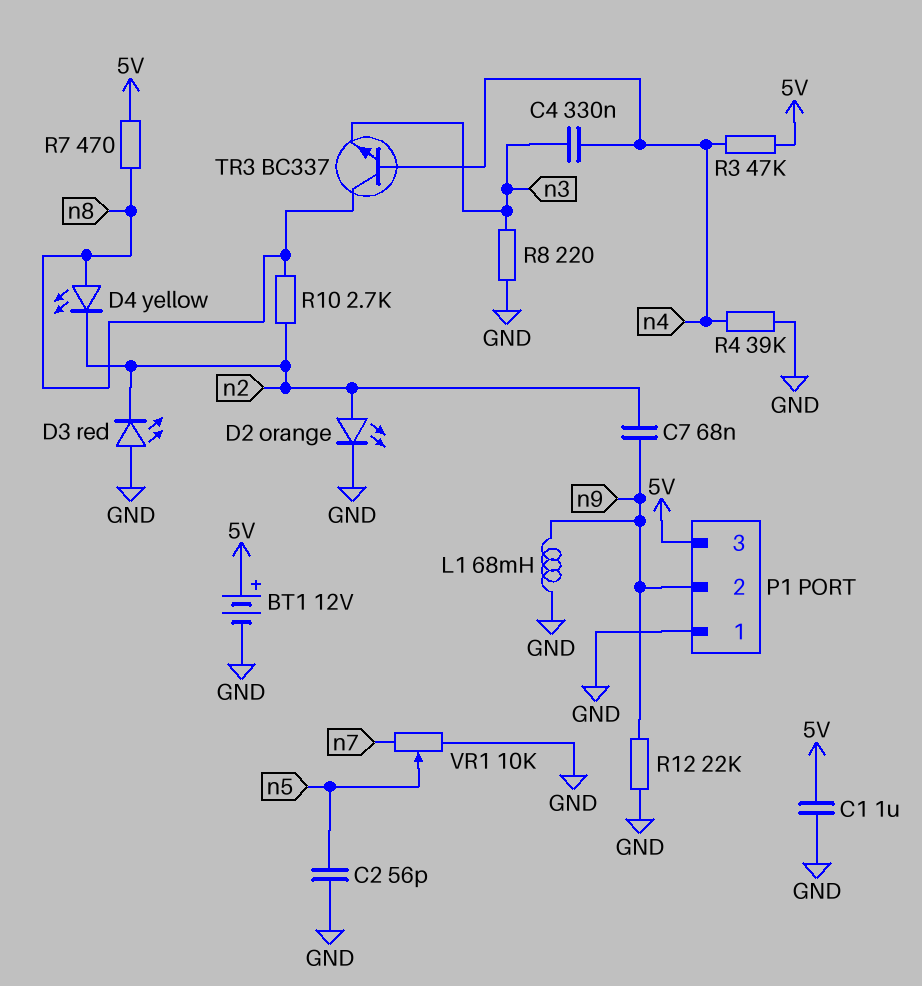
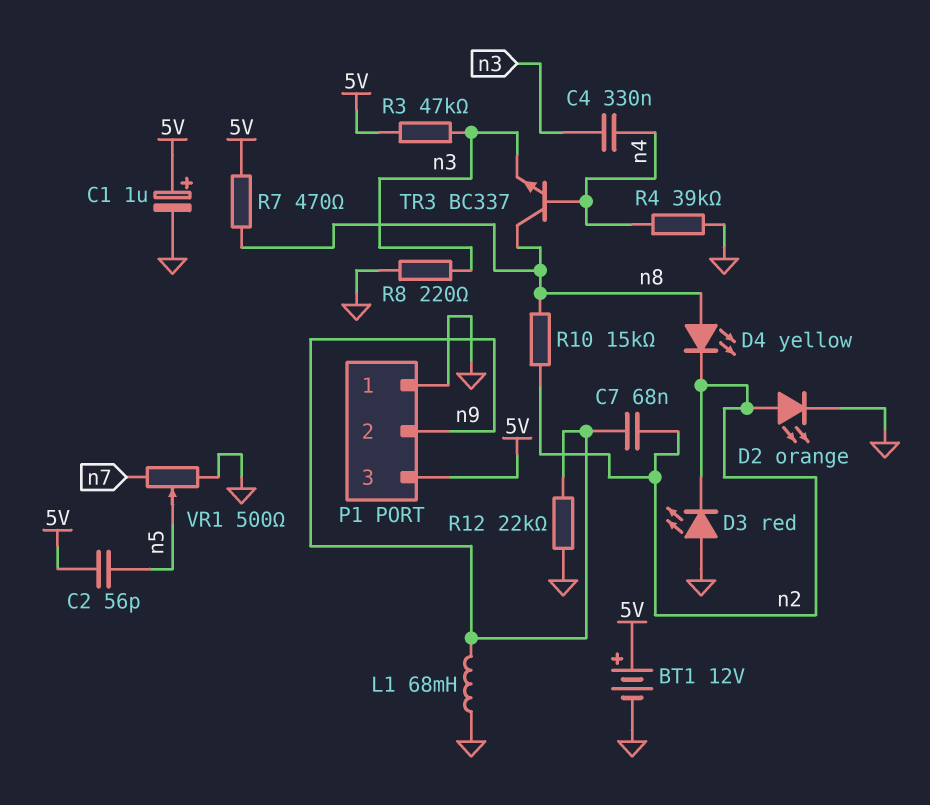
C1: 1uF (5V, GND) -> 1uF (plus 5V, minus GND)
C2: 56pF (GND, n5) -> 56pF (5V, n5)
R3: 47k (5V, n4) -> 47k (5V, n3)
R10: 2.7k (n2, n8) -> 15k (n2, n8)
VR1: 10k (GND, n7, wiper n5) -> 500 (GND, n7, wiper n5)

